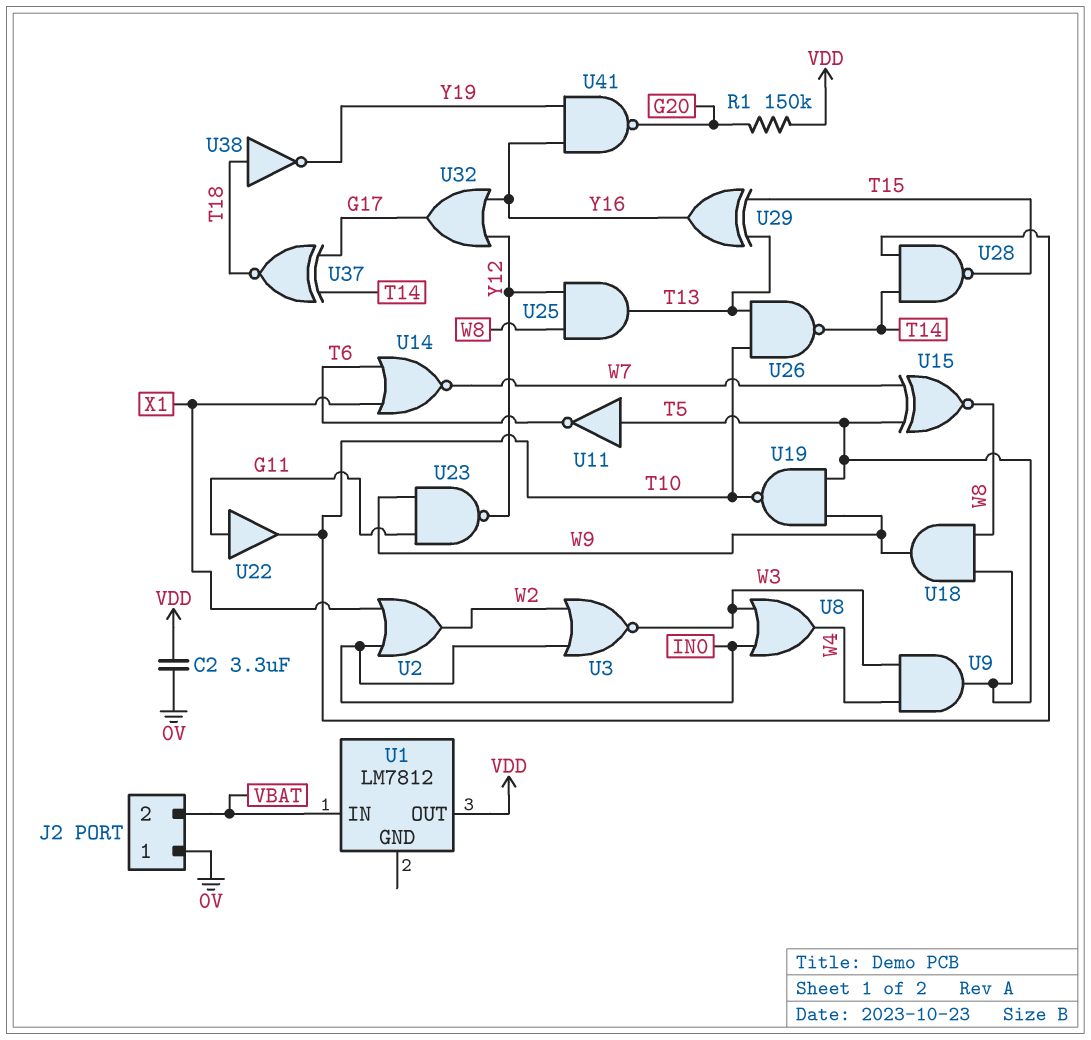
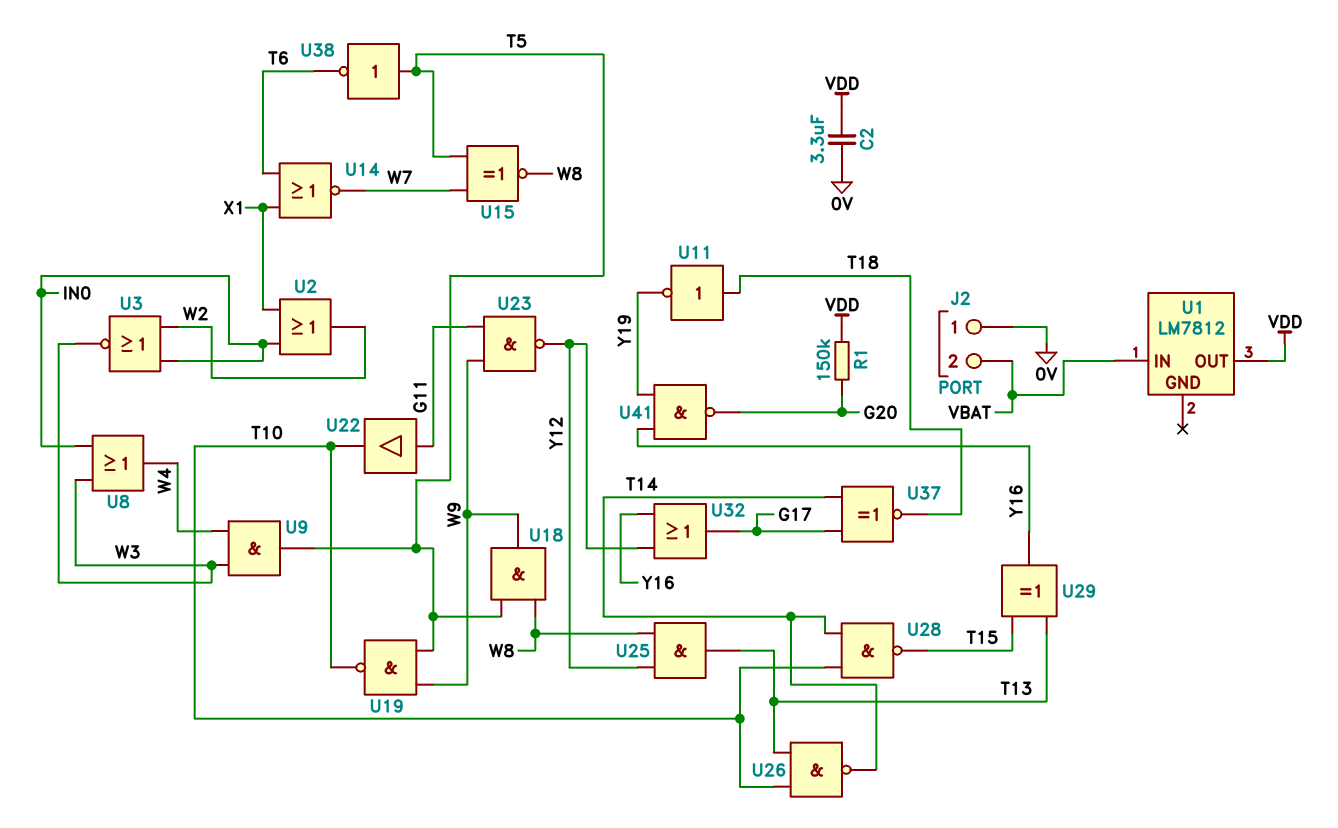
U11: NOT (in T5, out T6) -> NOT (in T18, out Y19)
U38: NOT (in T18, out Y19) -> NOT (in T5, out T6)

